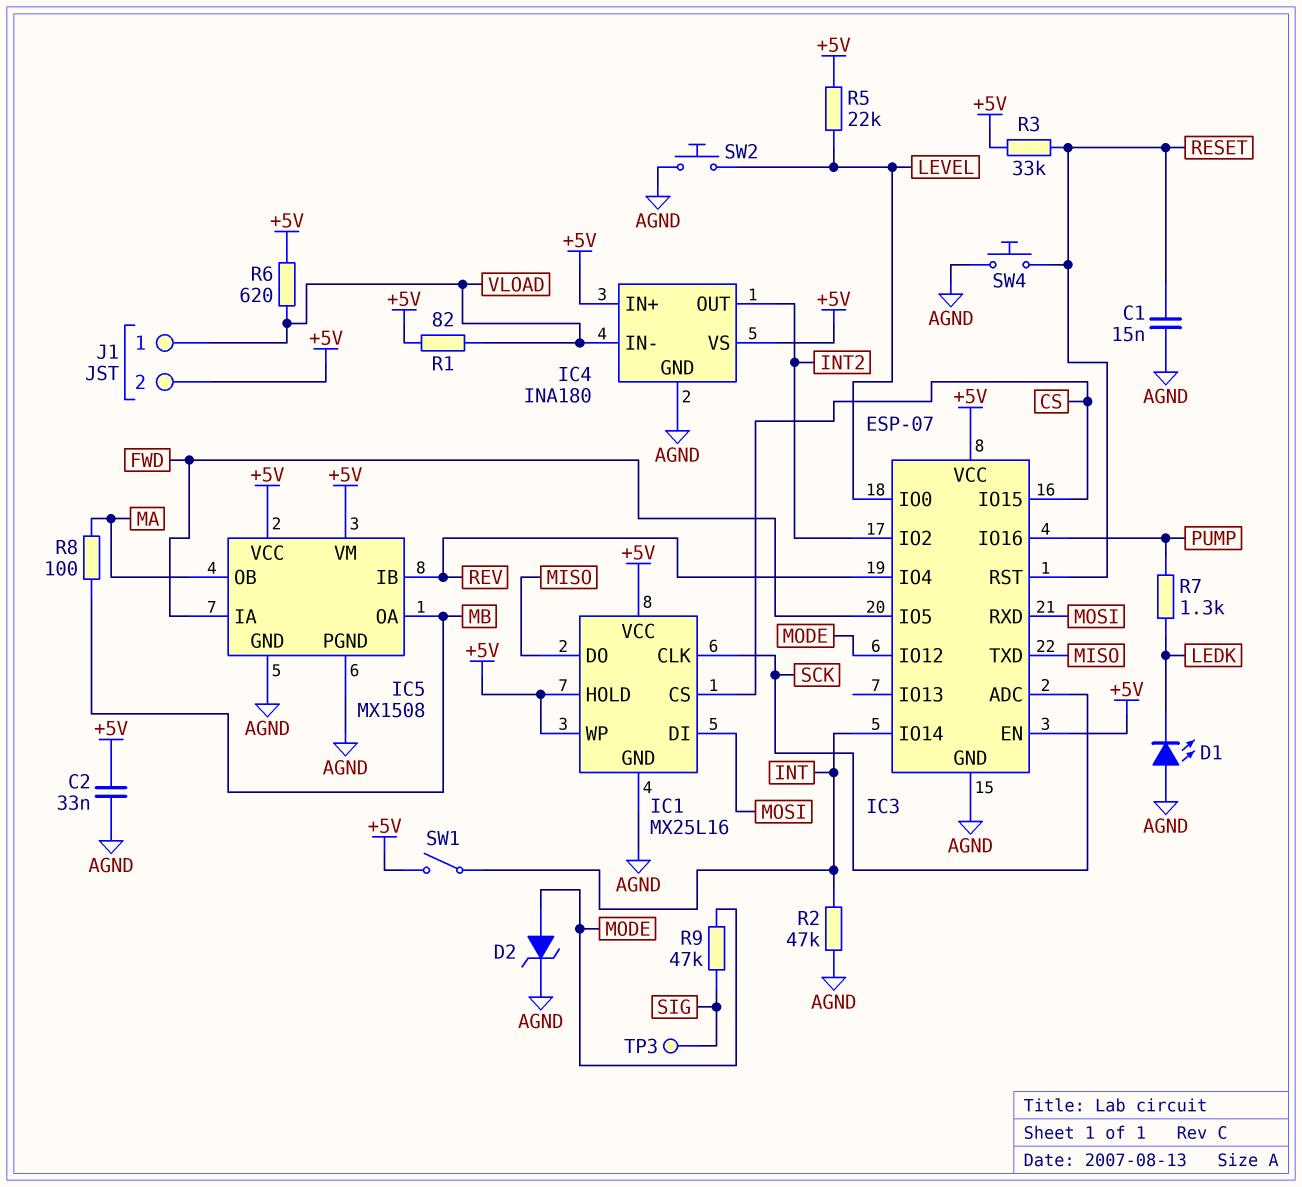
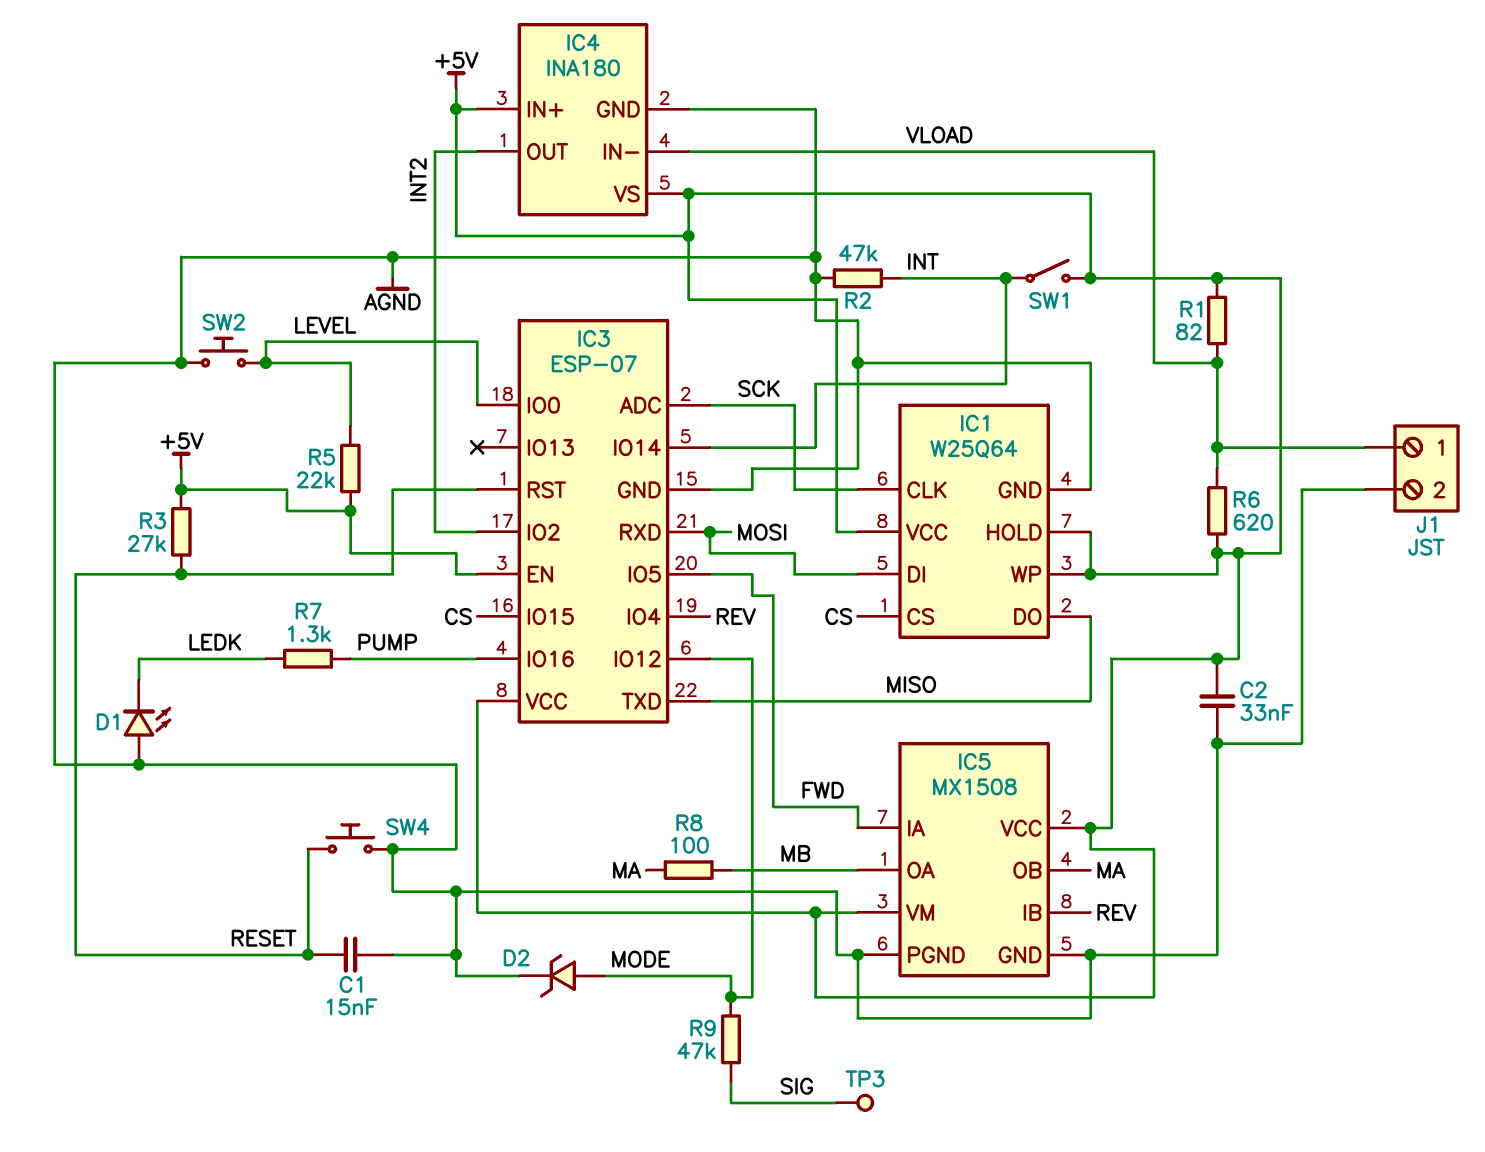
IC1: MX25L16 -> W25Q64
J1 pin 2: +5V -> AGND
R3: 33k (+5V, RESET) -> 27k (+5V, RESET)

